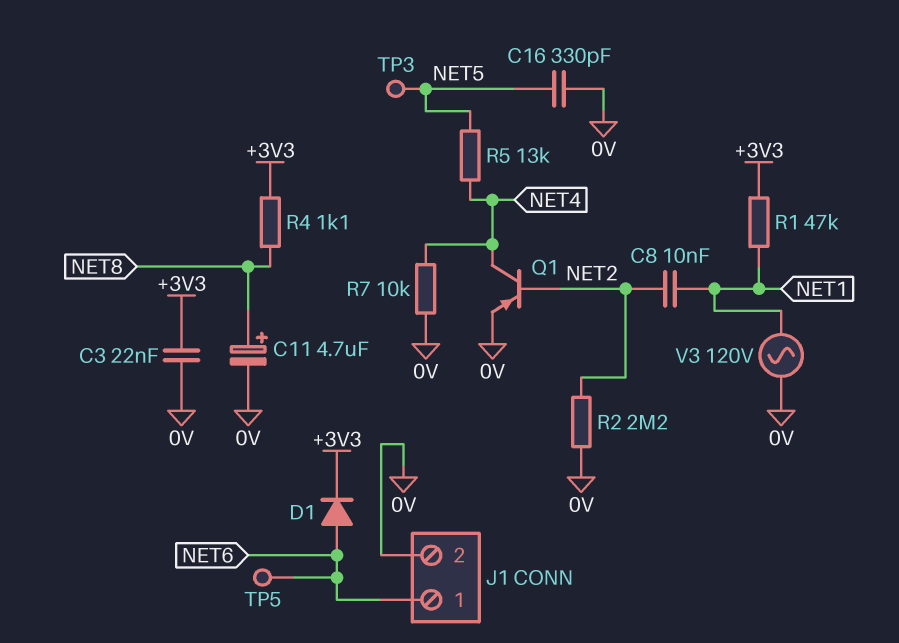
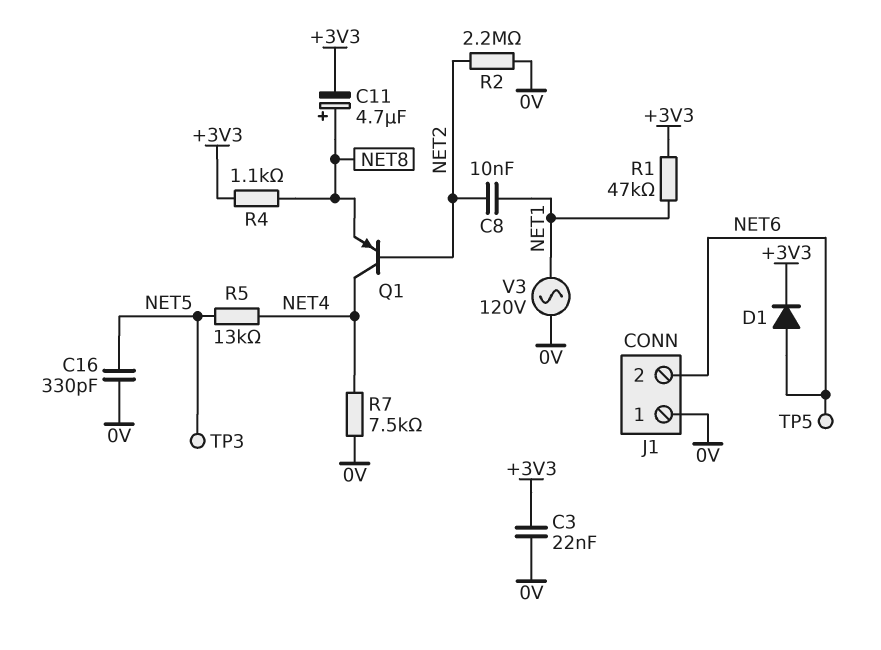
C11: 4.7uF (plus NET8, minus 0V) -> 4.7uF (plus NET8, minus +3V3)
J1 pin 1: NET6 -> 0V
J1 pin 2: 0V -> NET6
Q1: PNP (B NET2, C NET4, E 0V) -> PNP (B NET2, C NET4, E NET8)
R7: 10k (0V, NET4) -> 7.5k (0V, NET4)

